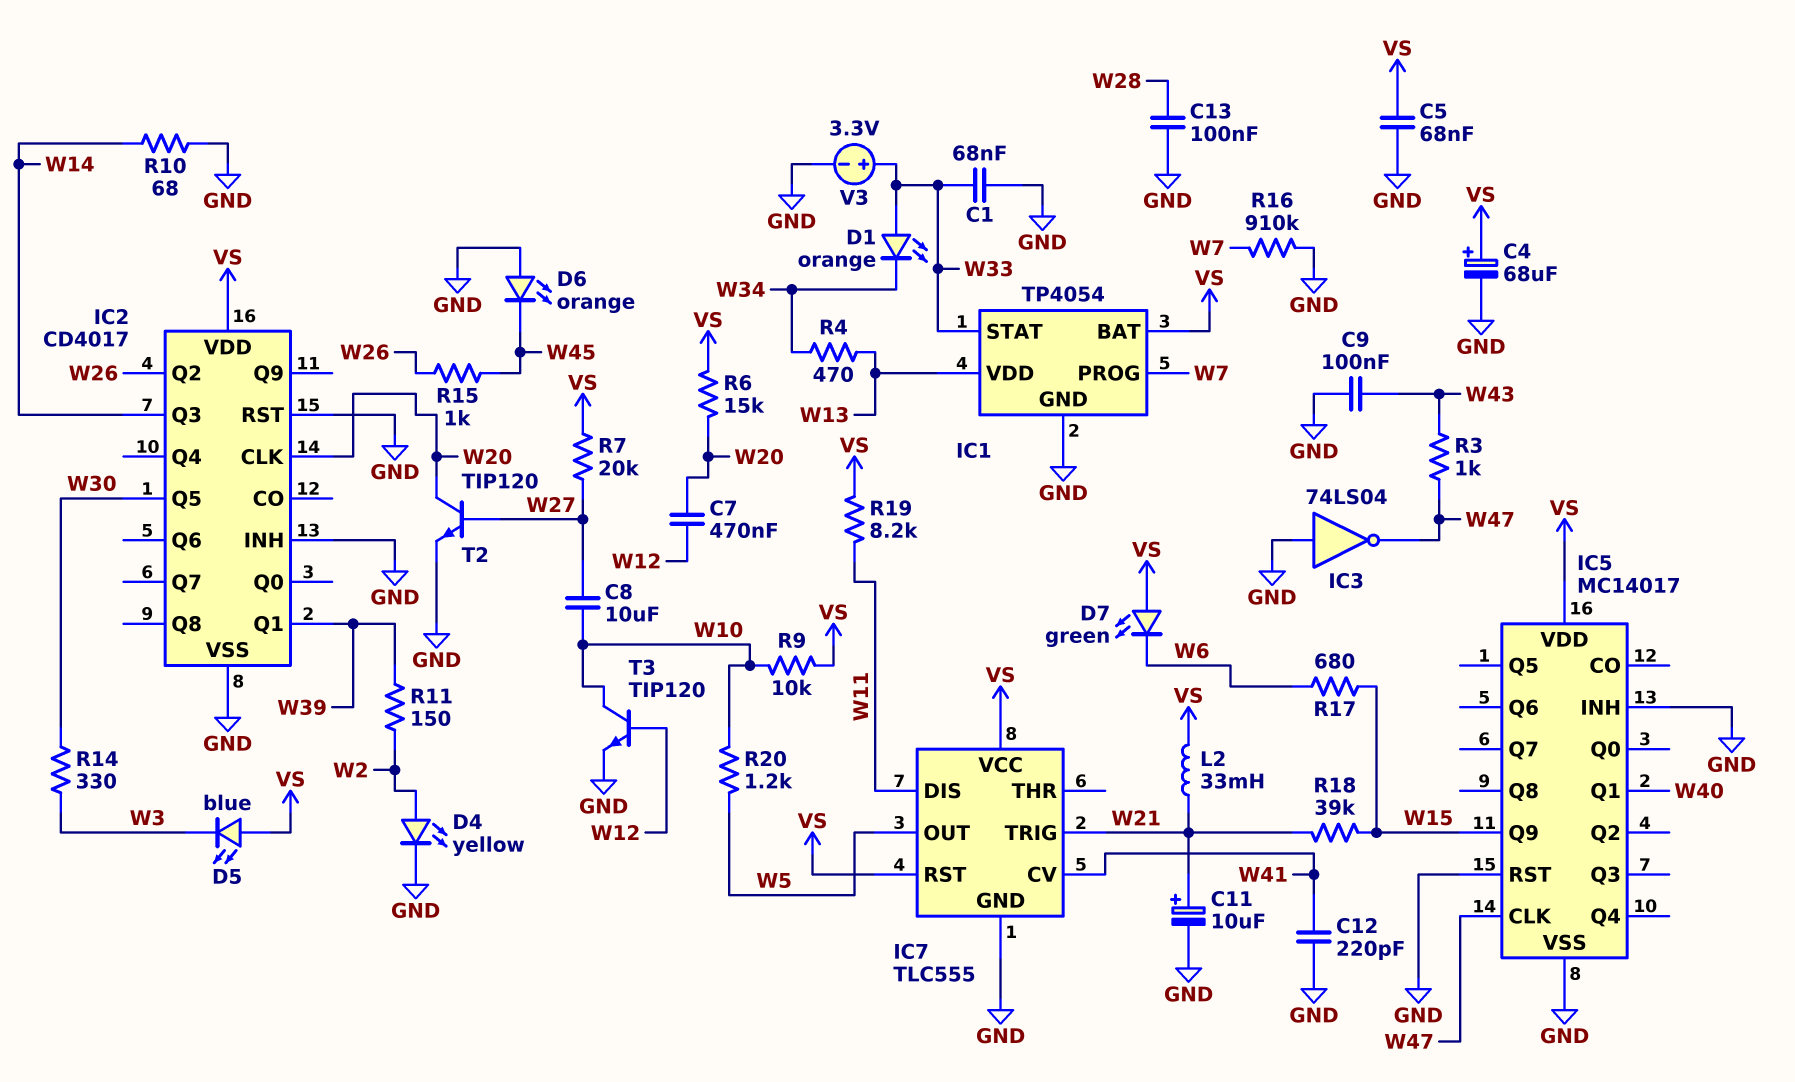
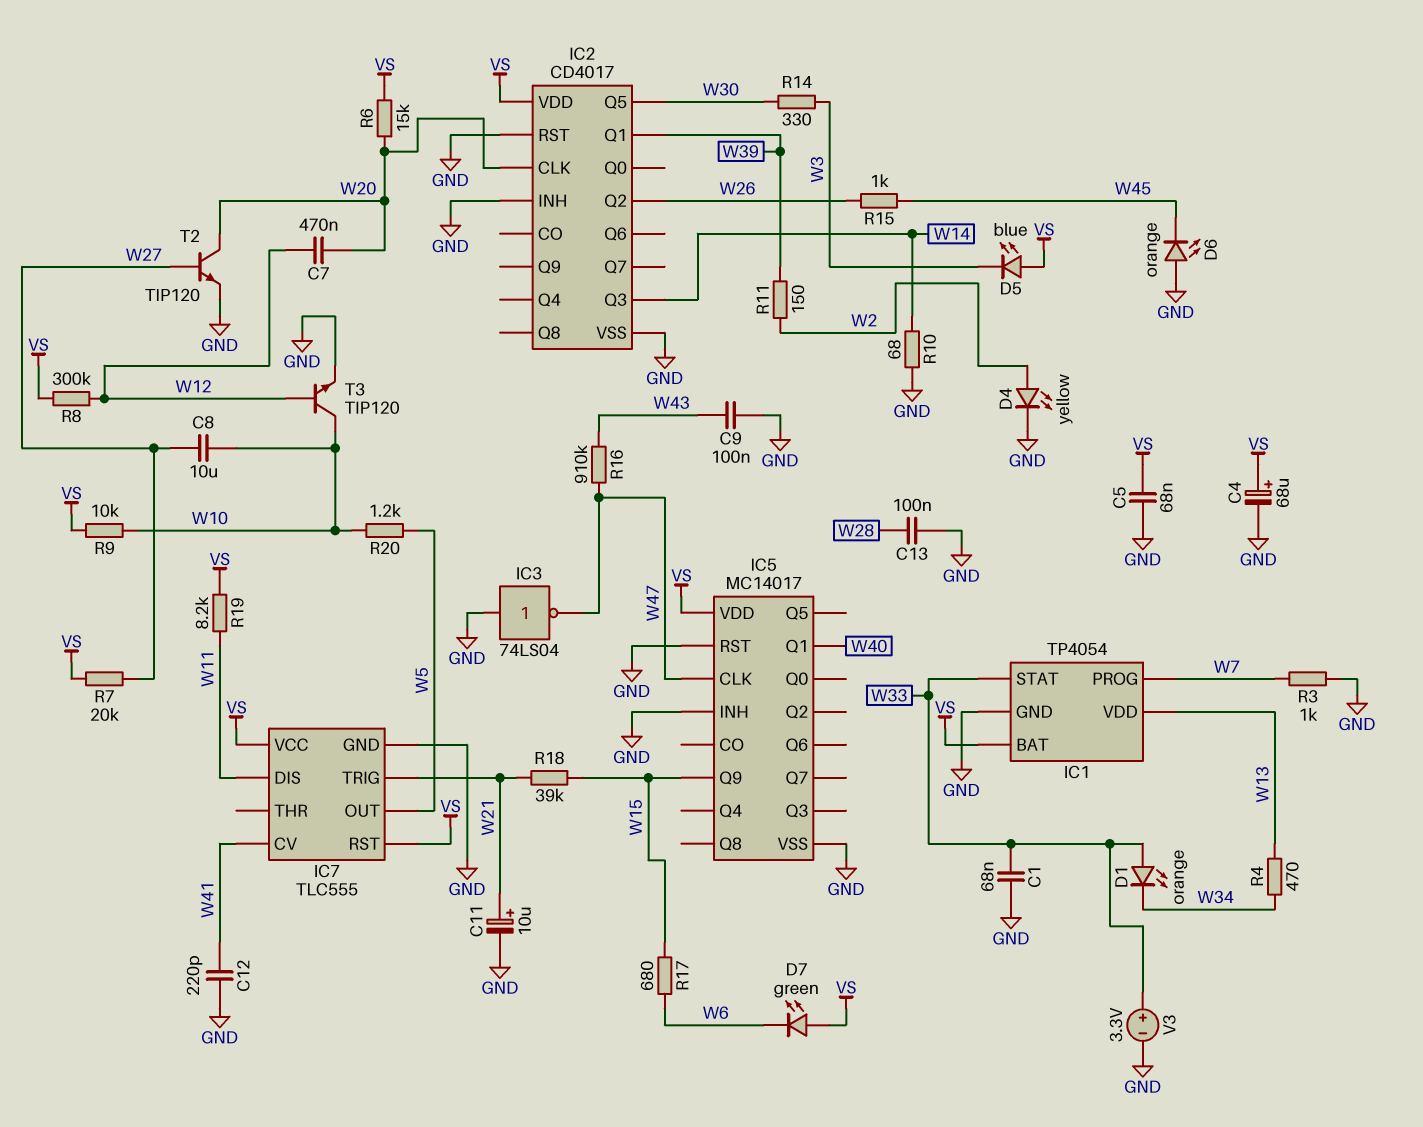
L2: 33mH (VS, W21) -> none
R3: 1k (W43, W47) -> 1k (GND, W7)
R8: none -> 300k (VS, W12)
R16: 910k (GND, W7) -> 910k (W43, W47)

